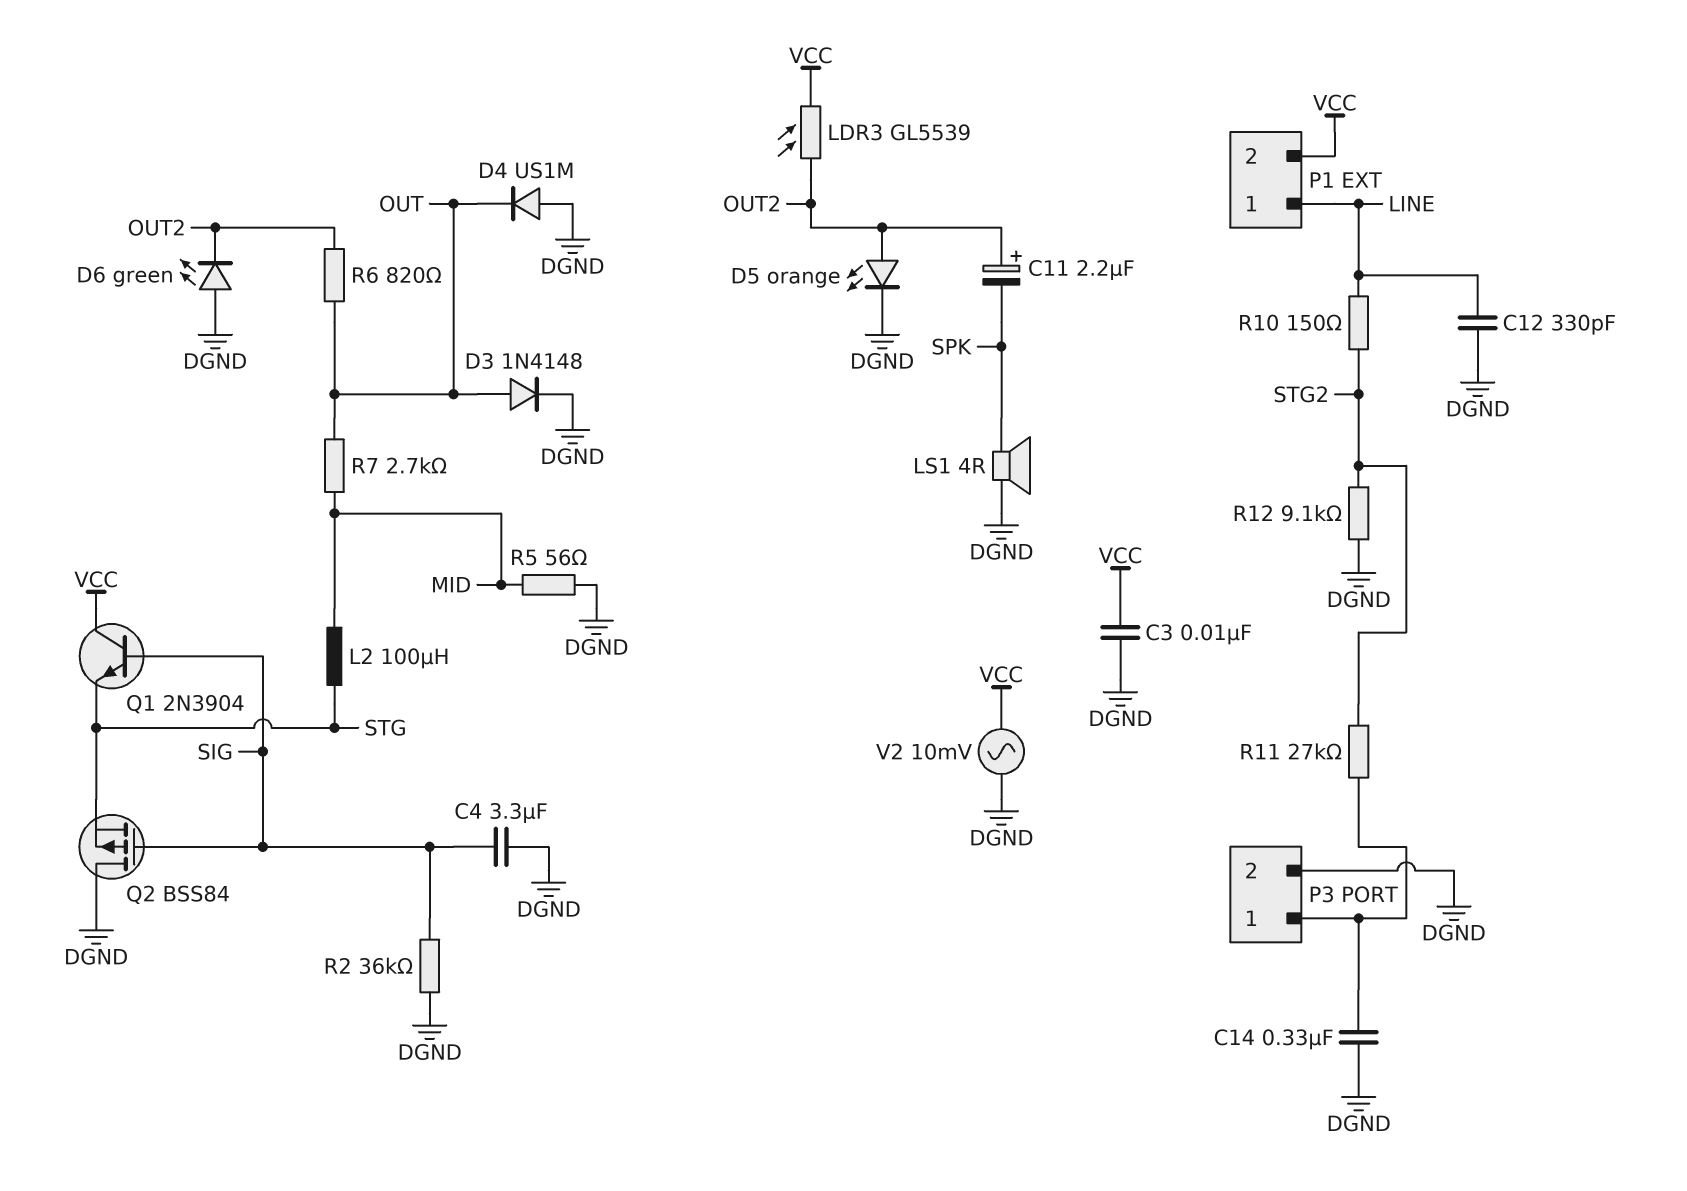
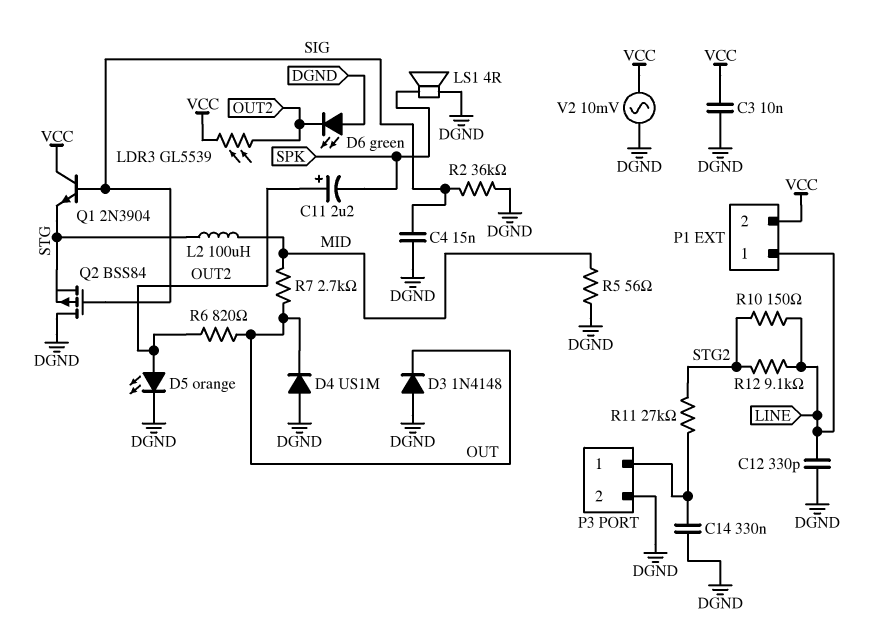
C4: 3.3uF (DGND, SIG) -> 15nF (DGND, SIG)
D3: diode 1N4148 (A OUT, K DGND) -> diode 1N4148 (A DGND, K OUT)
R12: 9.1k (DGND, STG2) -> 9.1k (LINE, STG2)

